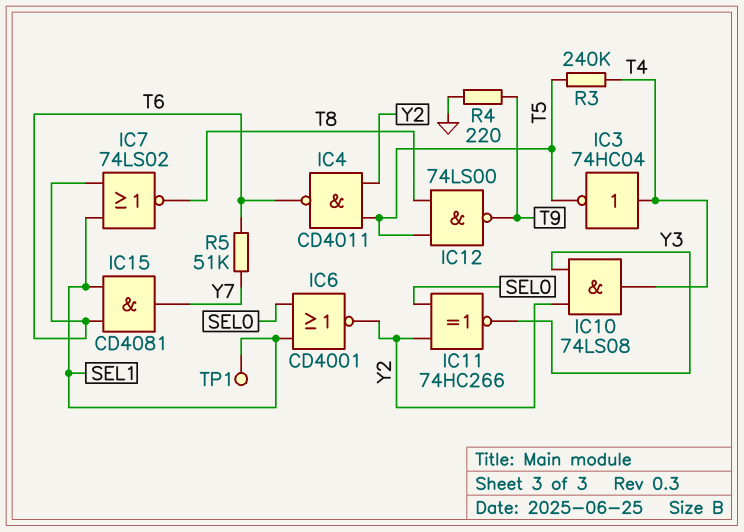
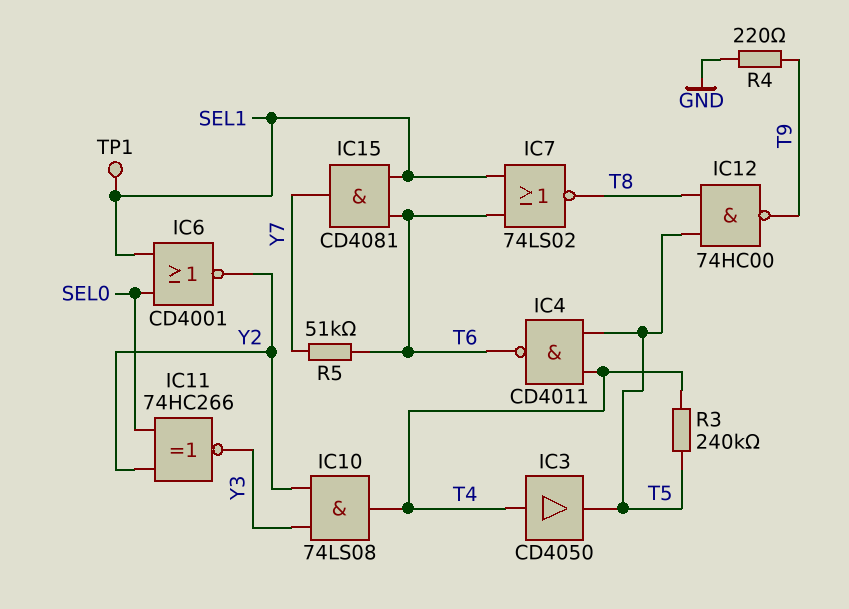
IC3: NOT 74HC04 (in T4, out T5) -> buffer CD4050 (in T4, out T5)
IC4: NAND CD4011 (in T5, in Y2, out T6) -> NAND CD4011 (in T4, in T5, out T6)
IC12: NAND 74LS00 (in T5, in T8, out T9) -> NAND 74HC00 (in T5, in T8, out T9)

